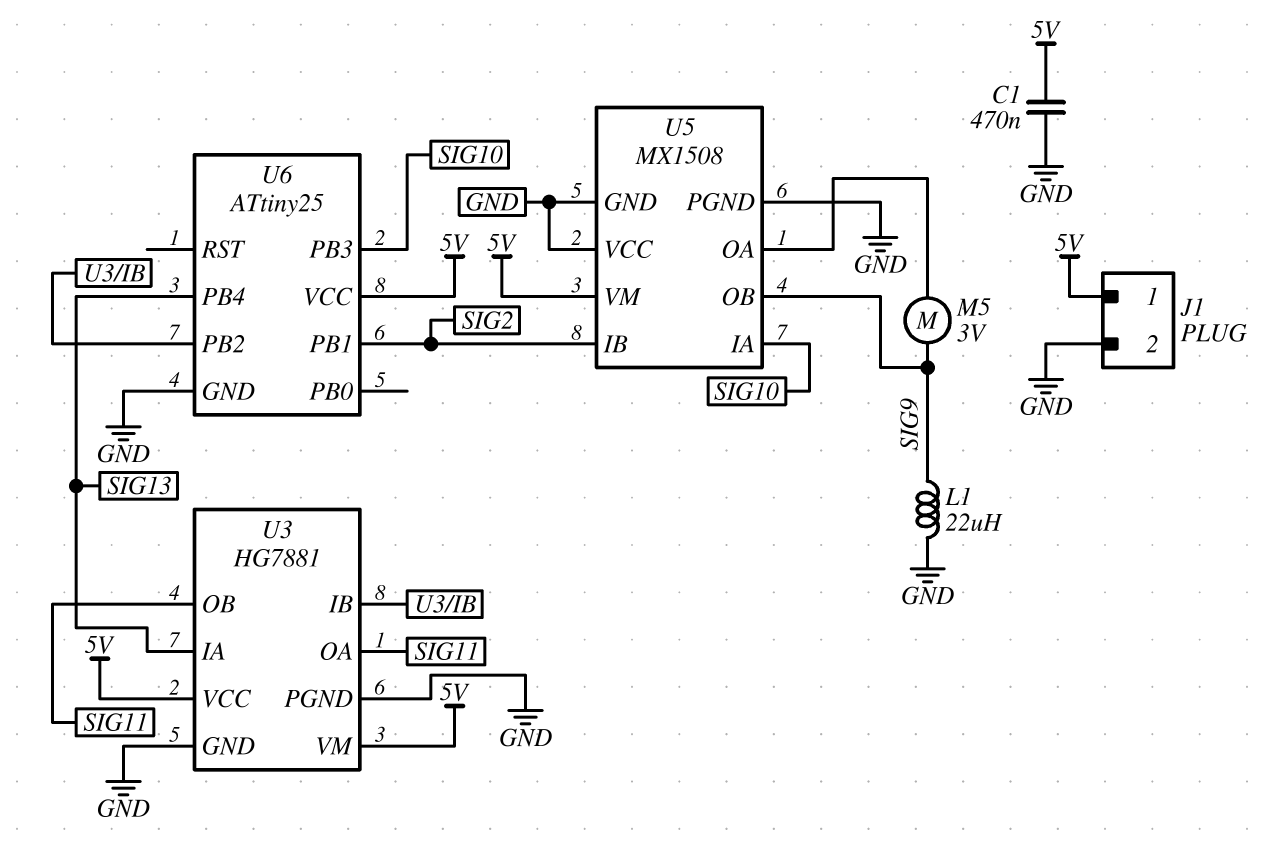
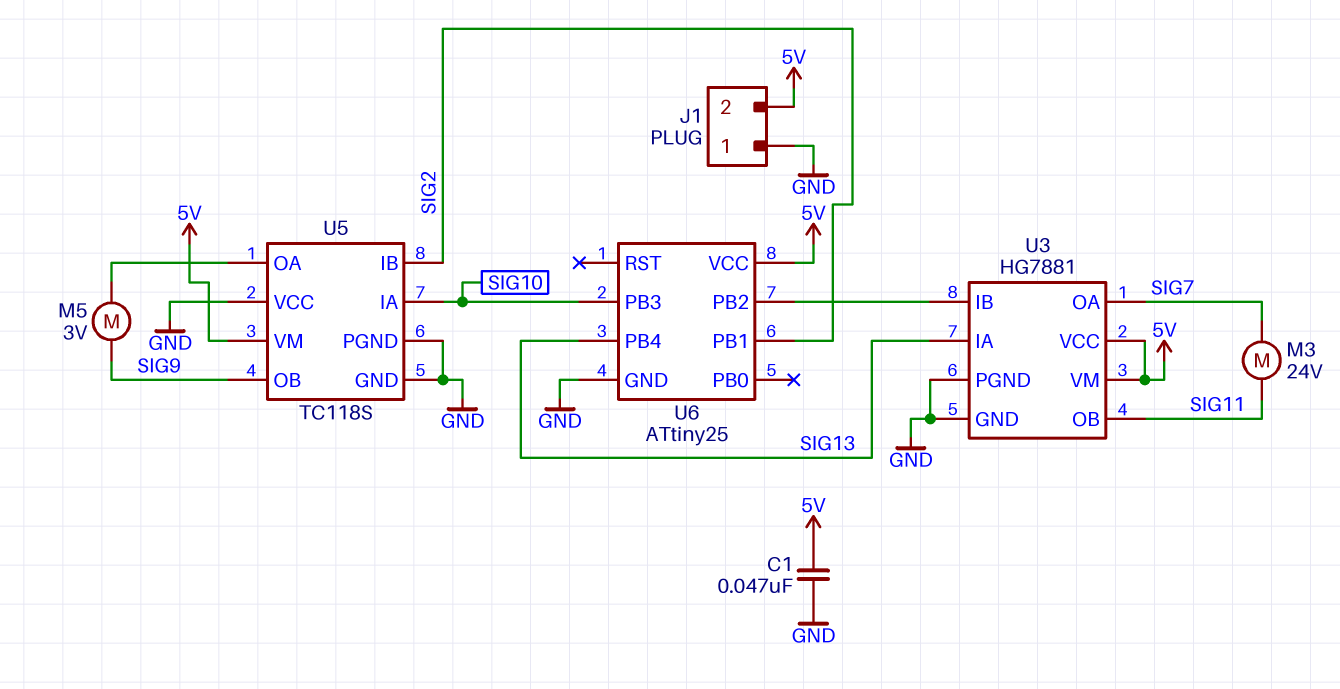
C1: 470nF (5V, GND) -> 47nF (5V, GND)
J1 pin 1: 5V -> GND
J1 pin 2: GND -> 5V
L1: 22uH (GND, SIG9) -> none
M3: none -> motor 24V (SIG7, SIG11)
U3 pin OA: SIG11 -> SIG7
U5: MX1508 -> TC118S

